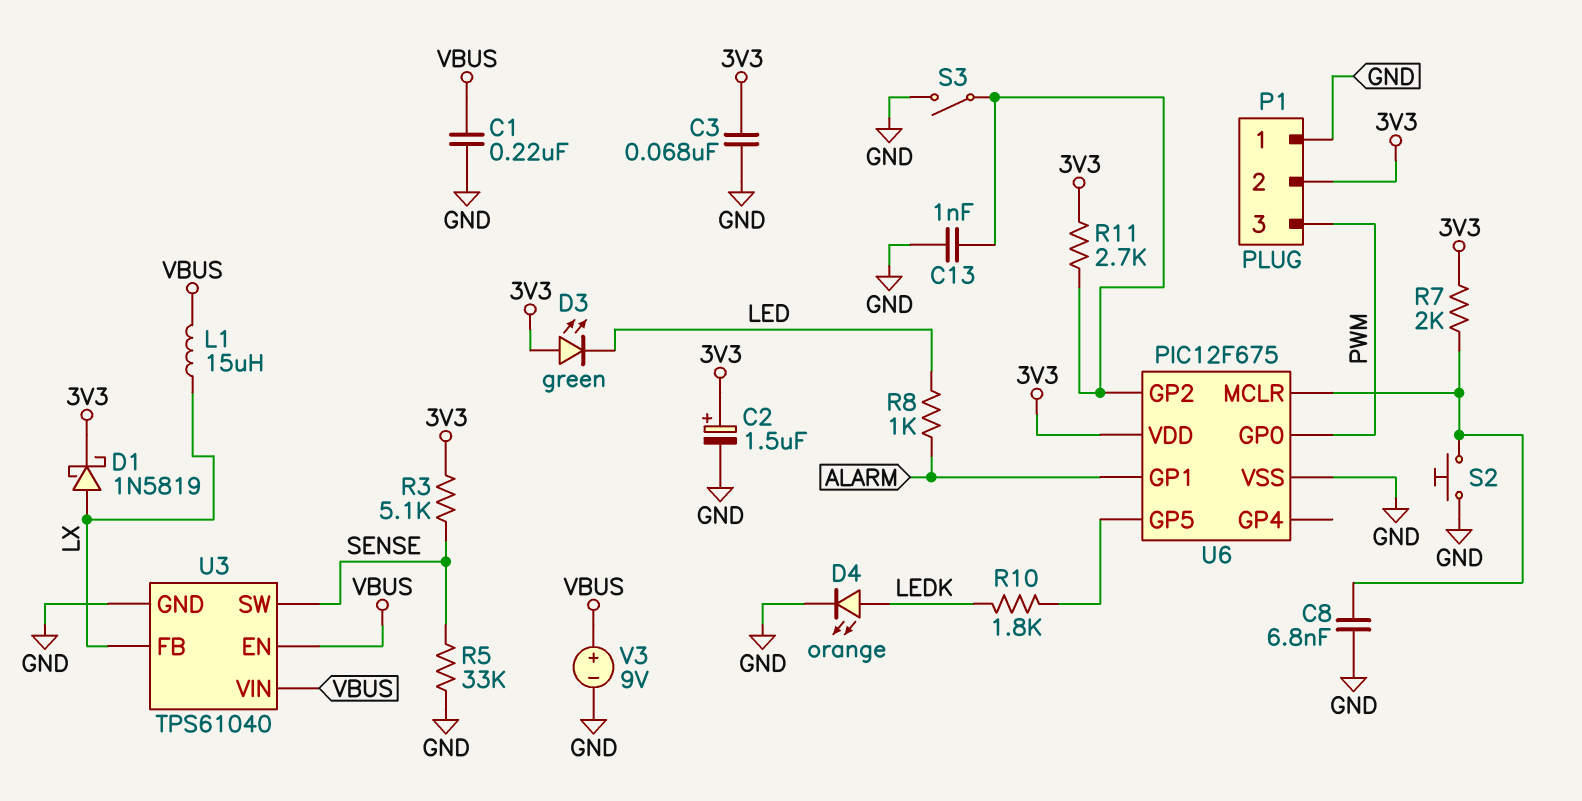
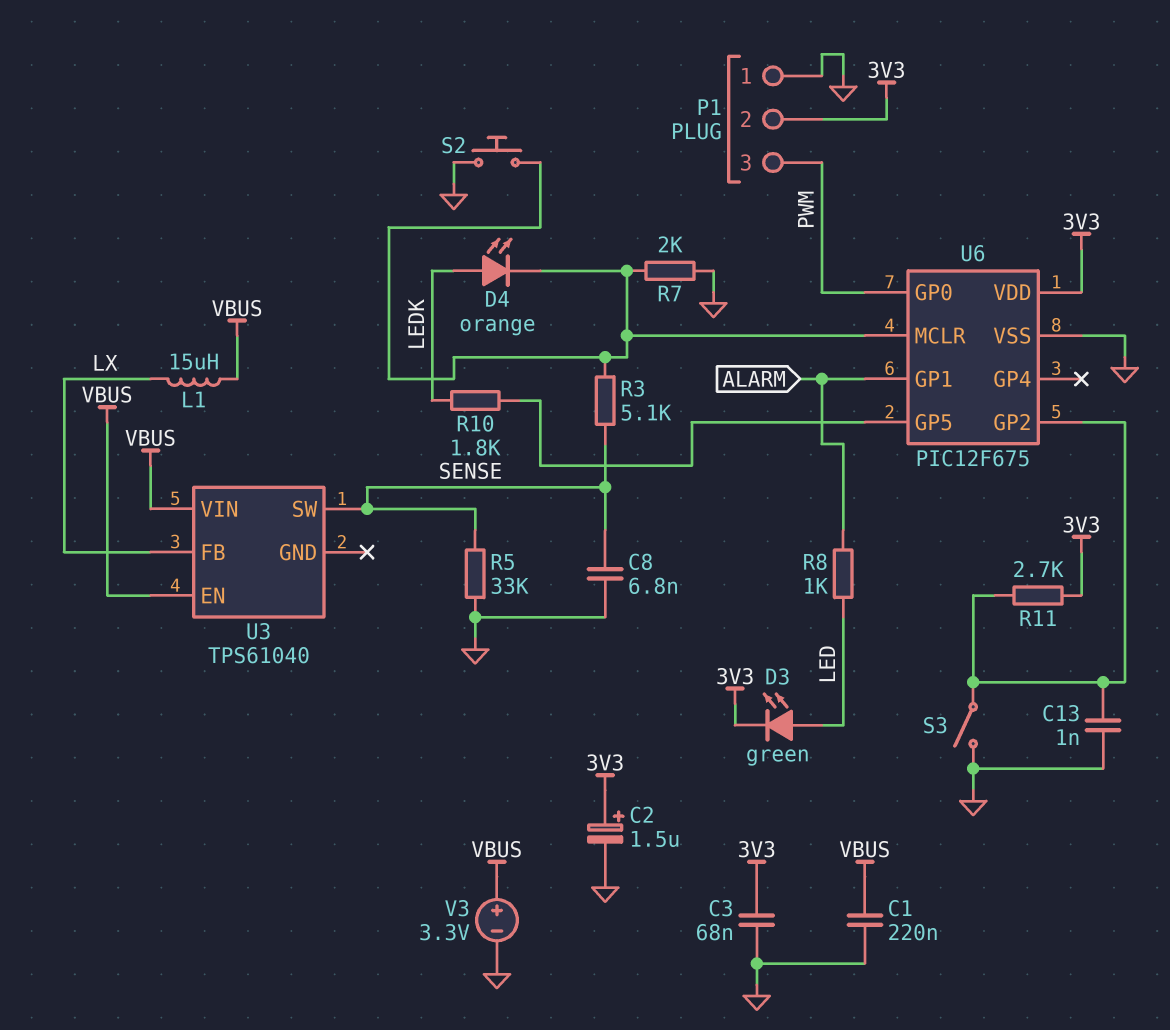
C8: 6.8nF (GND, U6/MCLR) -> 6.8nF (GND, SENSE)
D1: schottky 1N5819 (A LX, K 3V3) -> none
D3: LED green (A 3V3, K LED) -> LED green (A LED, K 3V3)
D4: LED orange (A LEDK, K GND) -> LED orange (A LEDK, K U6/MCLR)
R3: 5.1k (3V3, SENSE) -> 5.1k (SENSE, U6/MCLR)
R7: 2k (3V3, U6/MCLR) -> 2k (GND, U6/MCLR)
U3 pin GND: GND -> none
V3: 9V (plus VBUS, minus GND) -> 3.3V (plus VBUS, minus GND)

